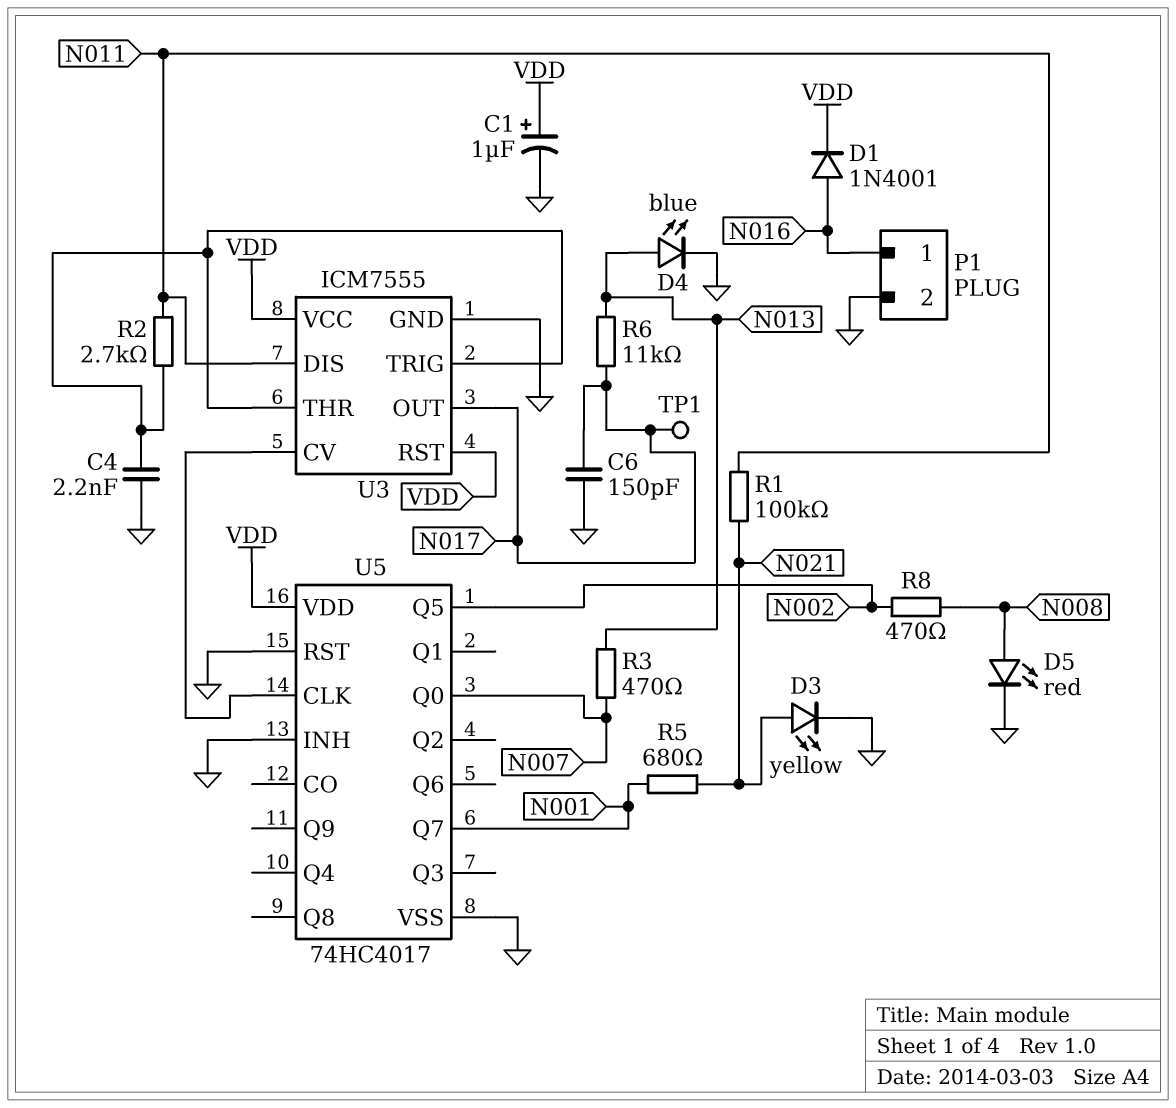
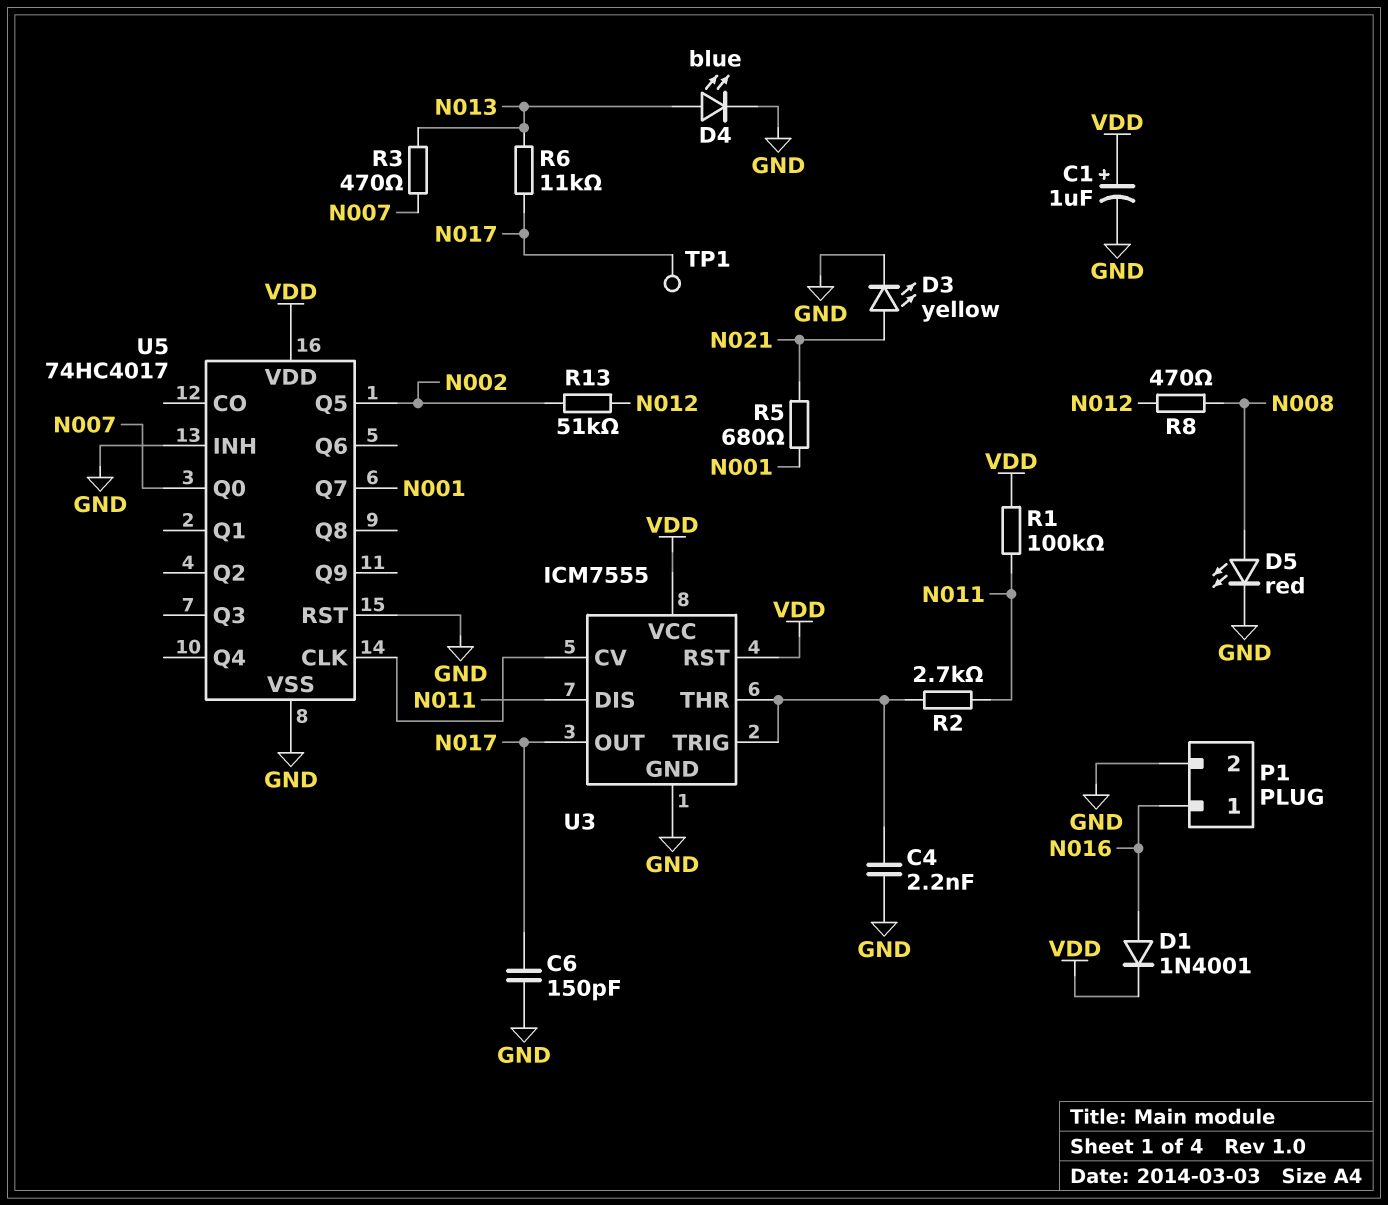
R1: 100k (N011, N021) -> 100k (N011, VDD)
R8: 470 (N002, N008) -> 470 (N008, N012)
R13: none -> 51k (N002, N012)

